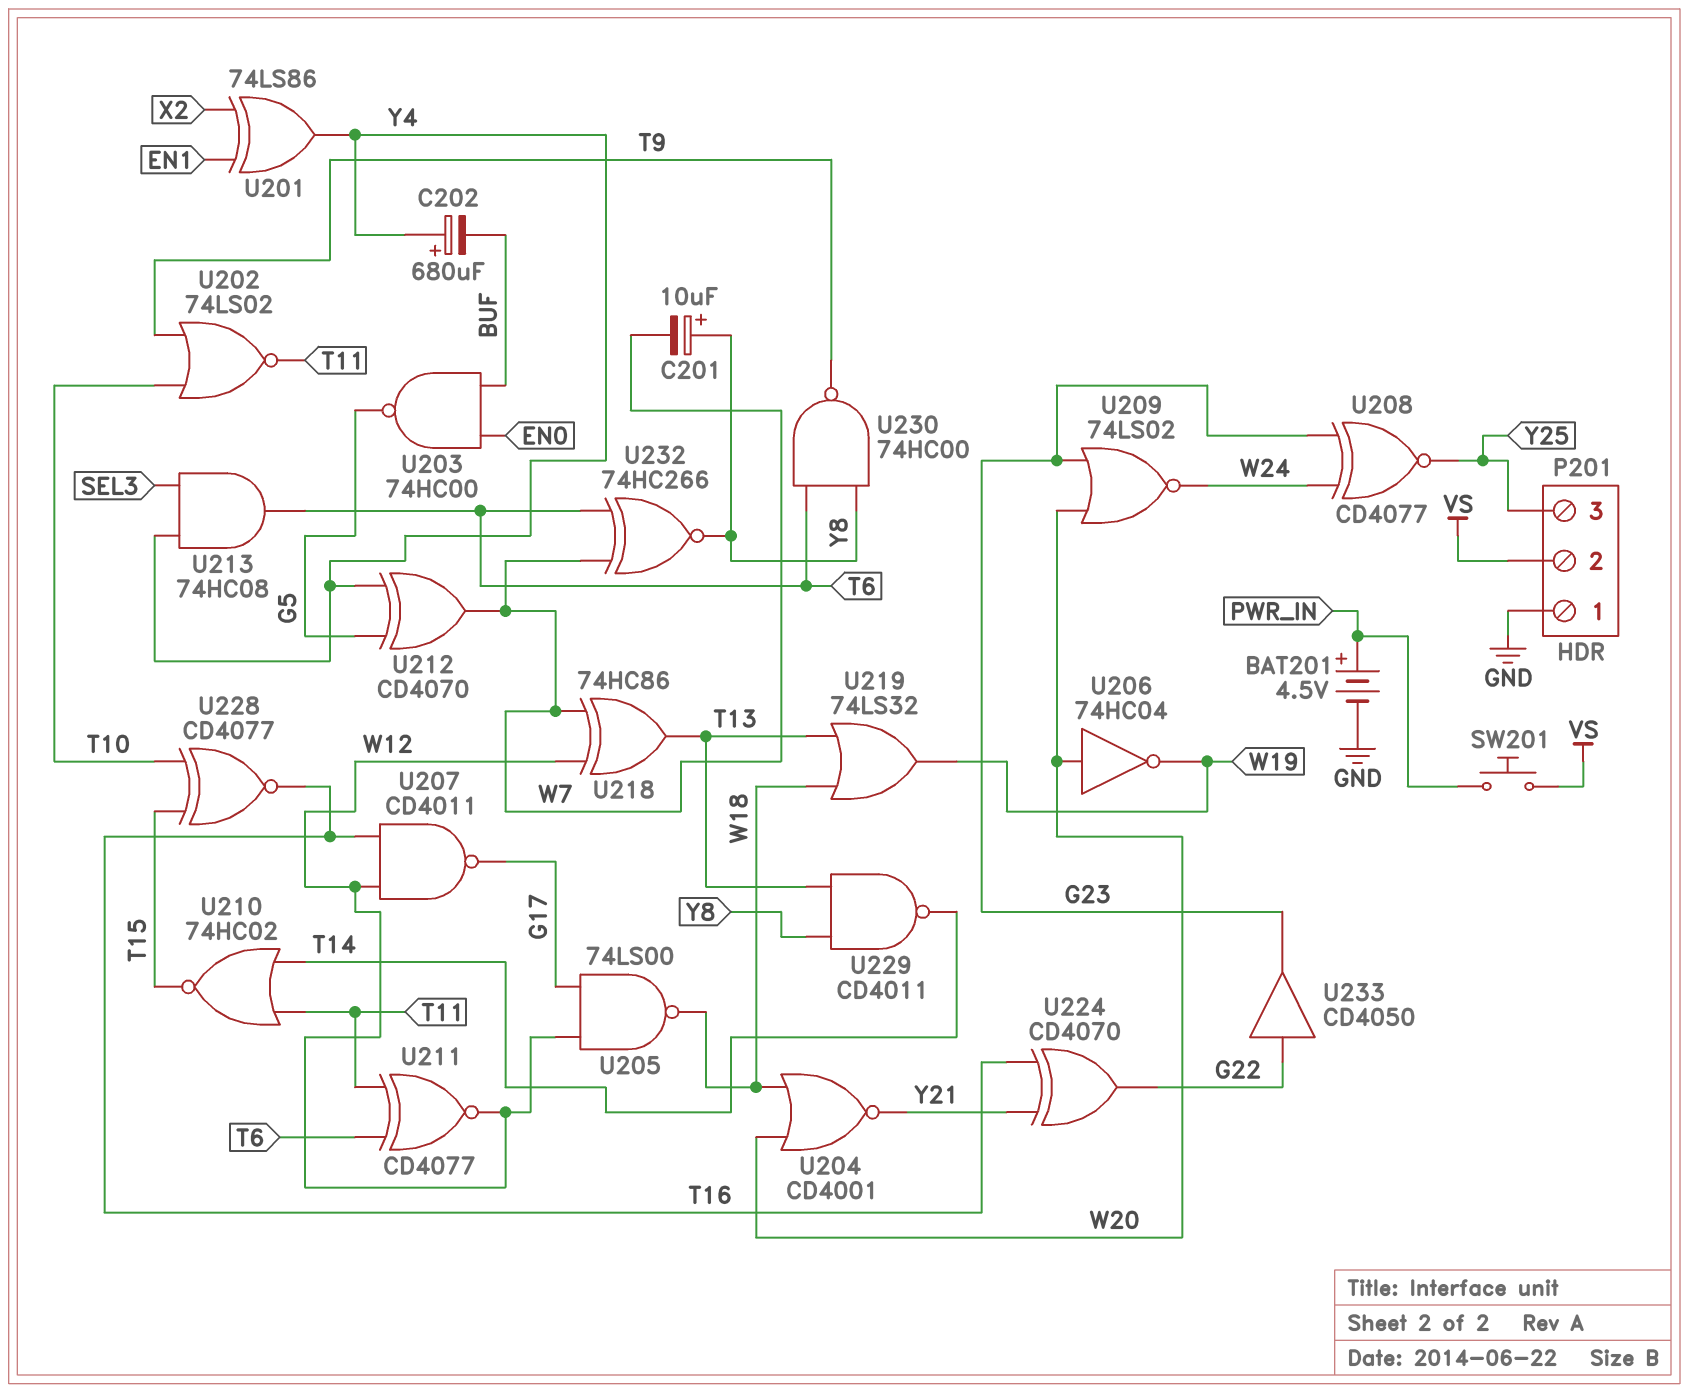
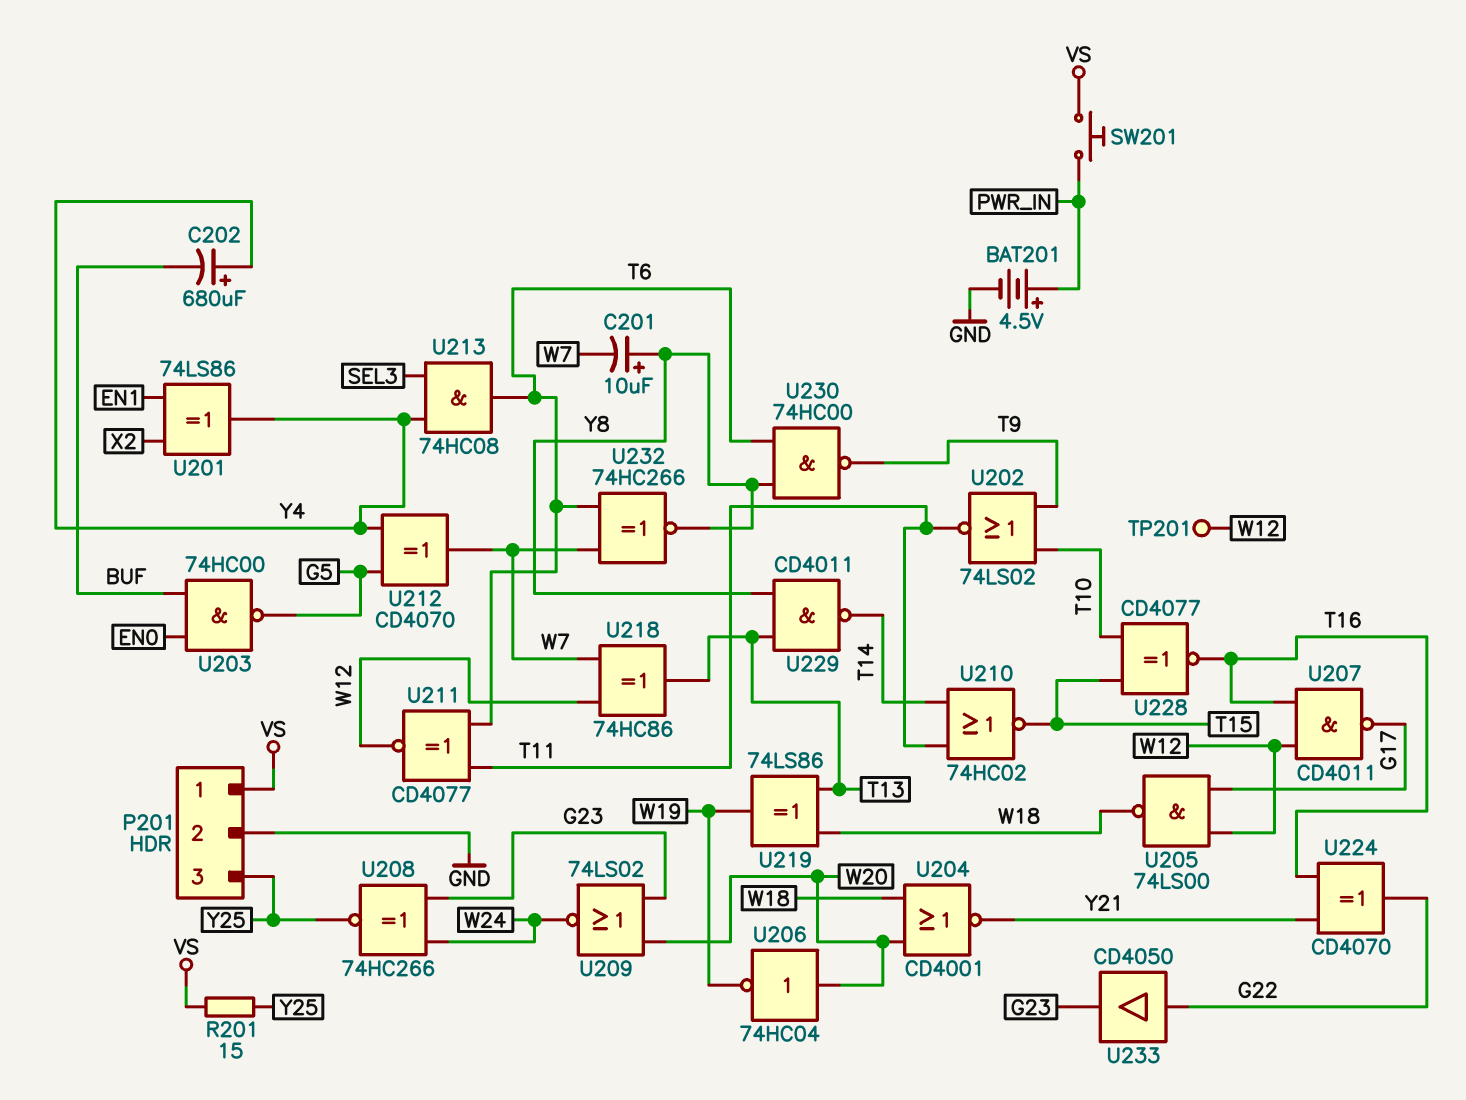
P201 pin 1: GND -> VS
P201 pin 2: VS -> GND
R201: none -> 15 (VS, Y25)
TP201: none -> test point (W12)
U208: XNOR CD4077 (in G23, in W24, out Y25) -> XNOR 74HC266 (in G23, in W24, out Y25)
U219: OR 74LS32 (in T13, in W18, out W19) -> XOR 74LS86 (in T13, in W18, out W19)

